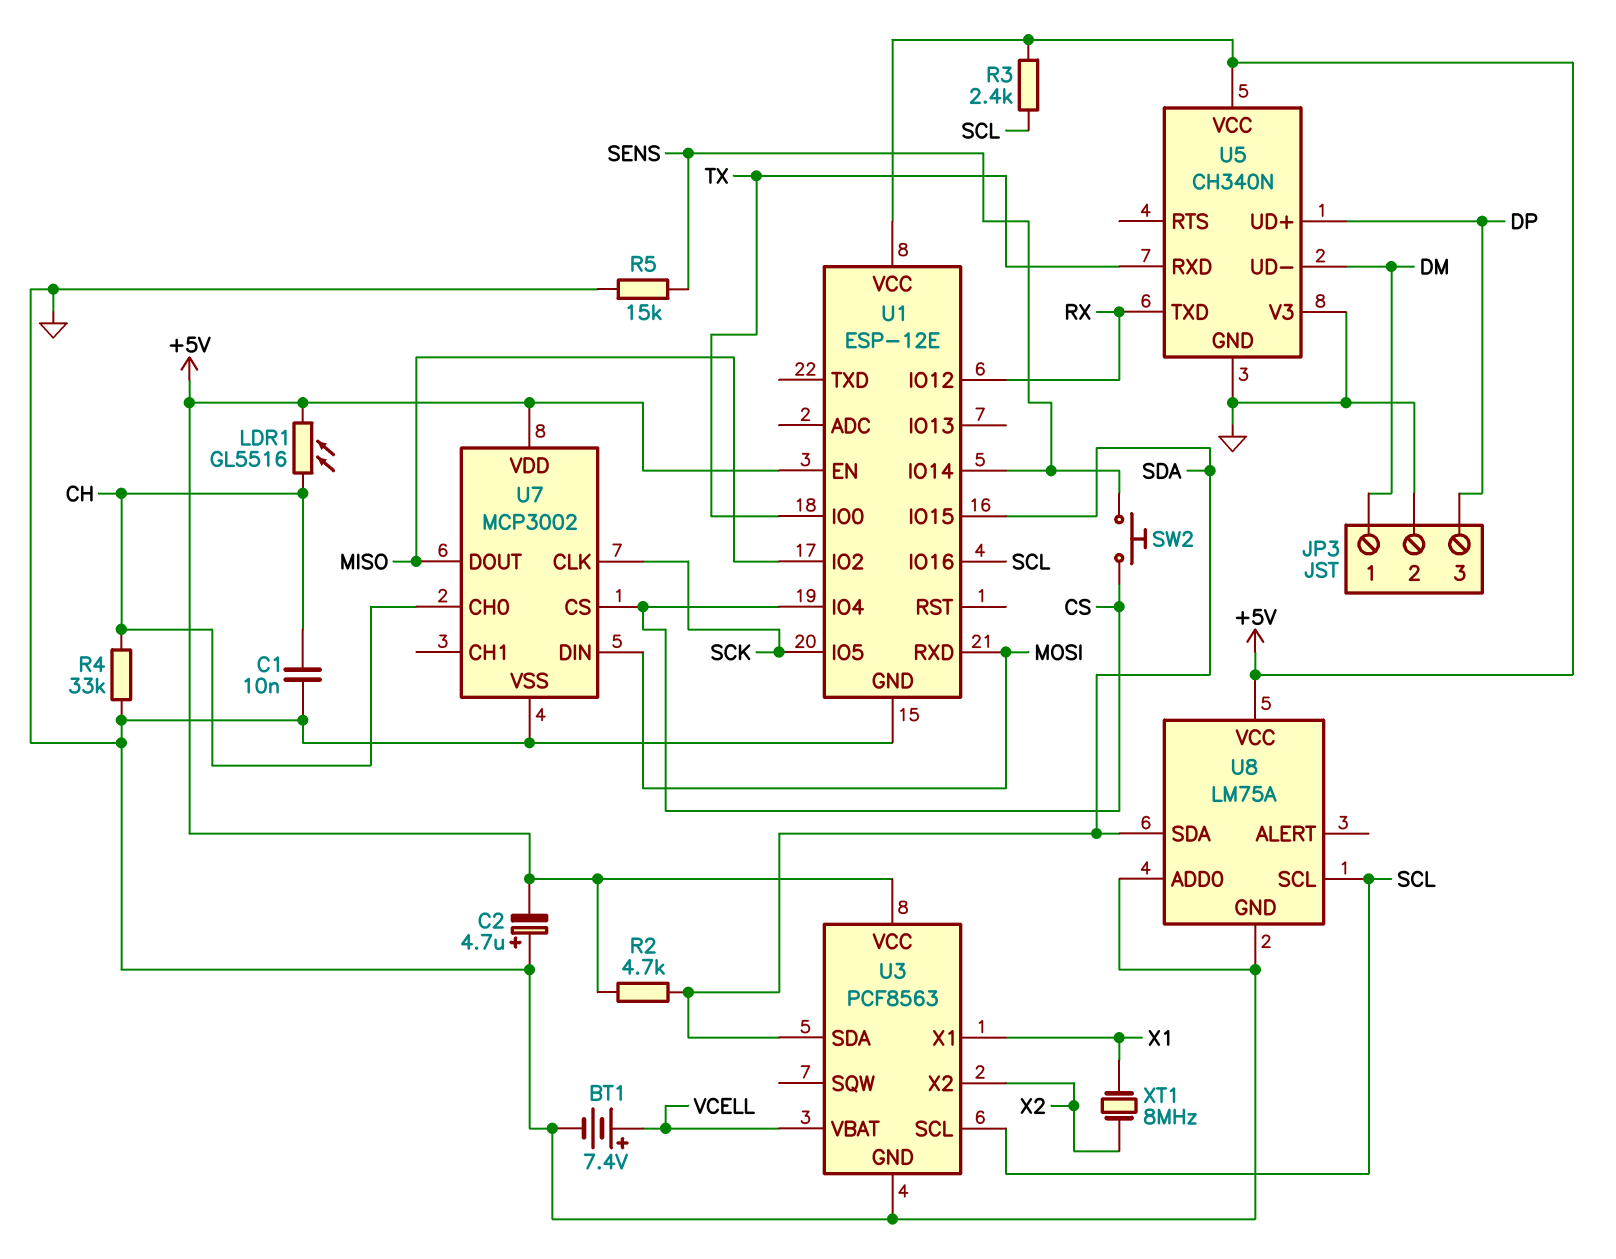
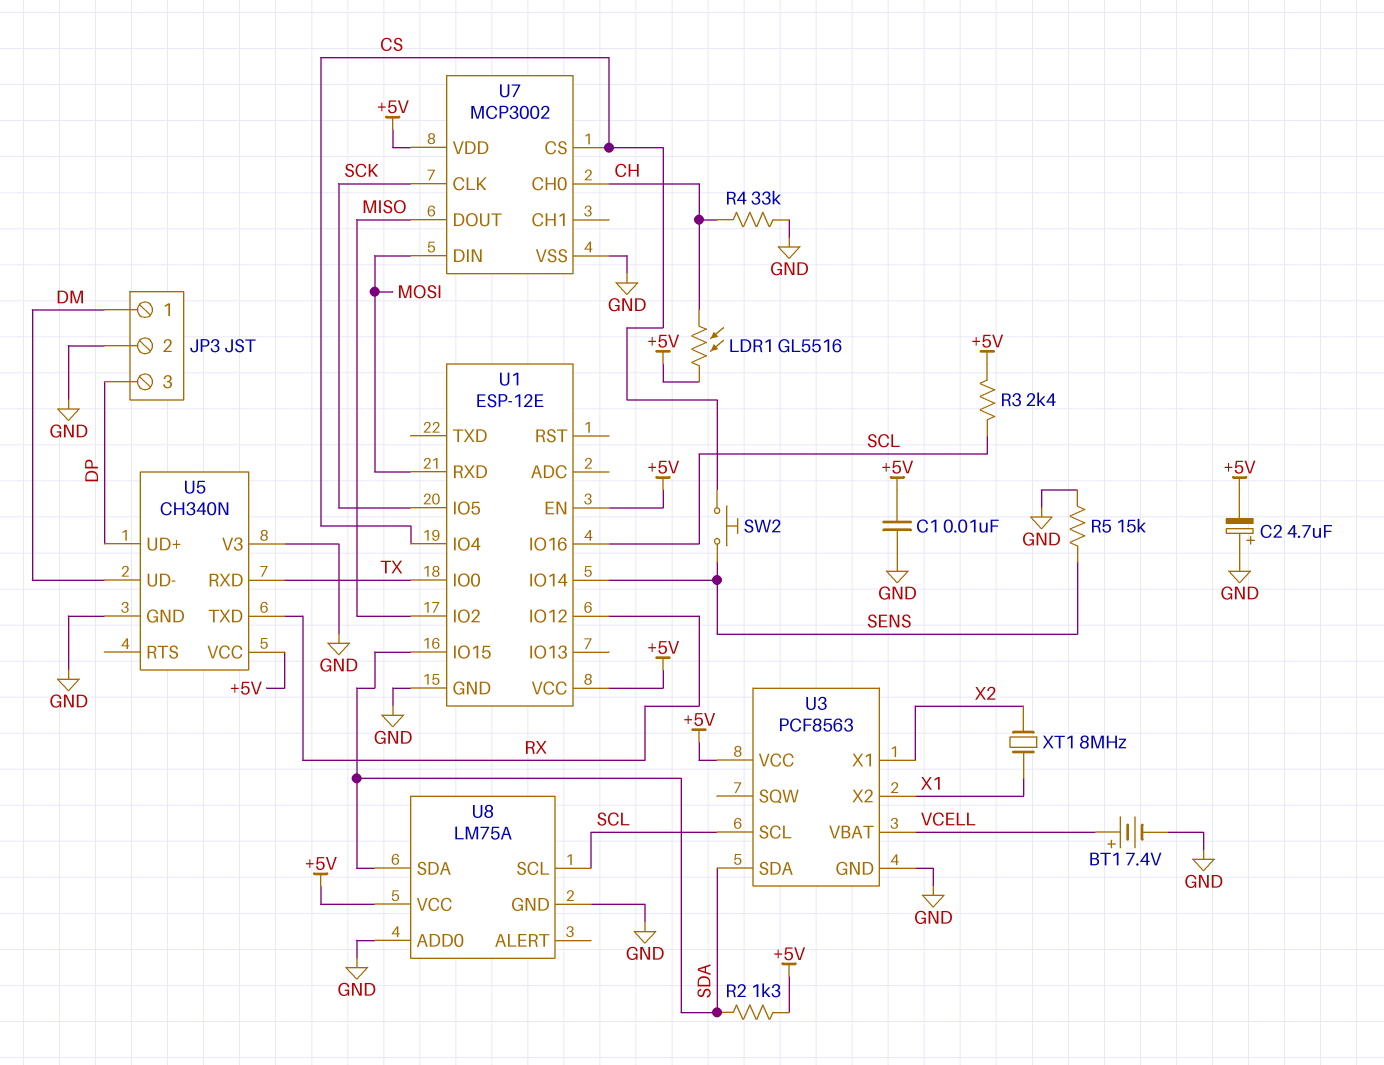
C1: 10nF (CH, GND) -> 10nF (+5V, GND)
R2: 4.7k (+5V, SDA) -> 1.3k (+5V, SDA)
U3 pin X1: X1 -> X2
U3 pin X2: X2 -> X1

